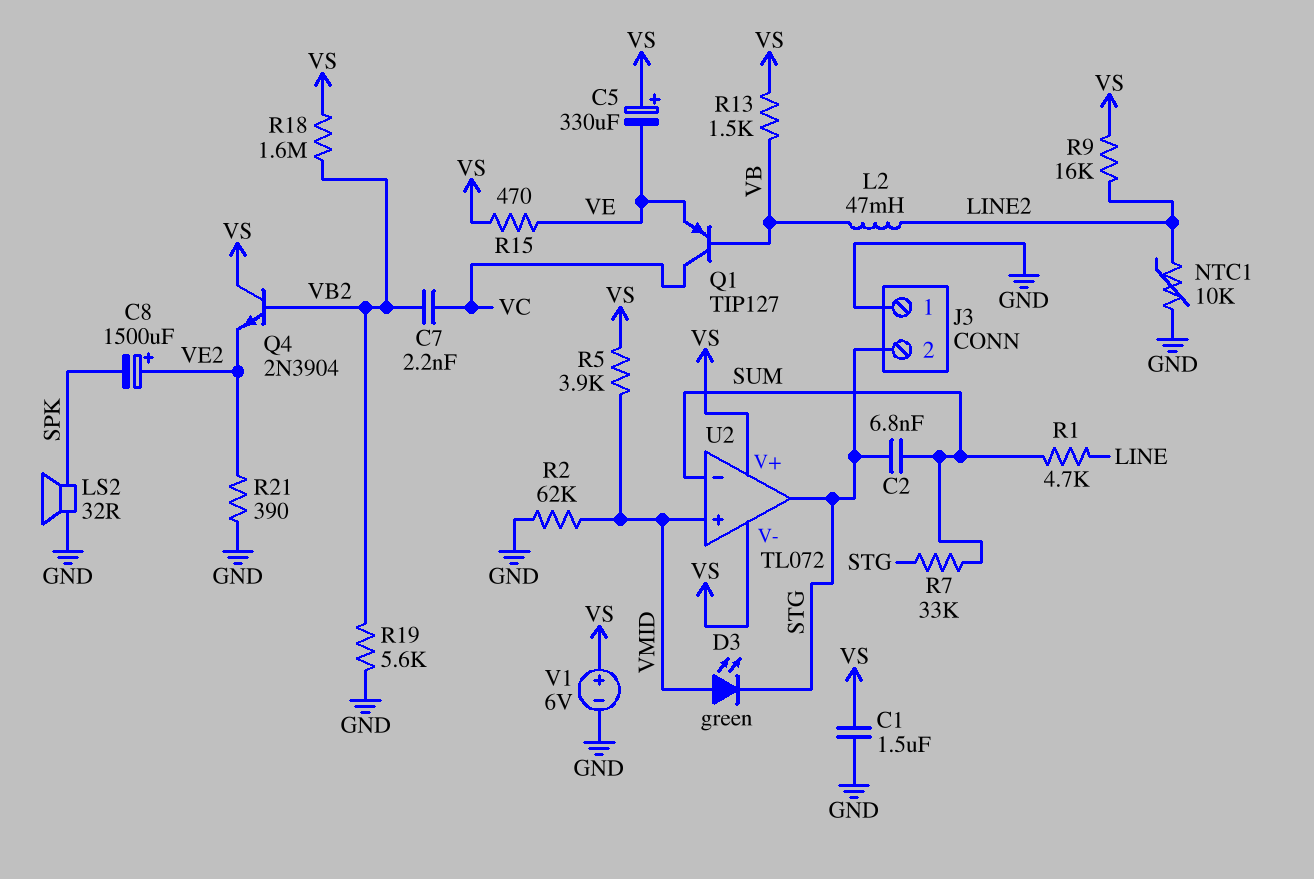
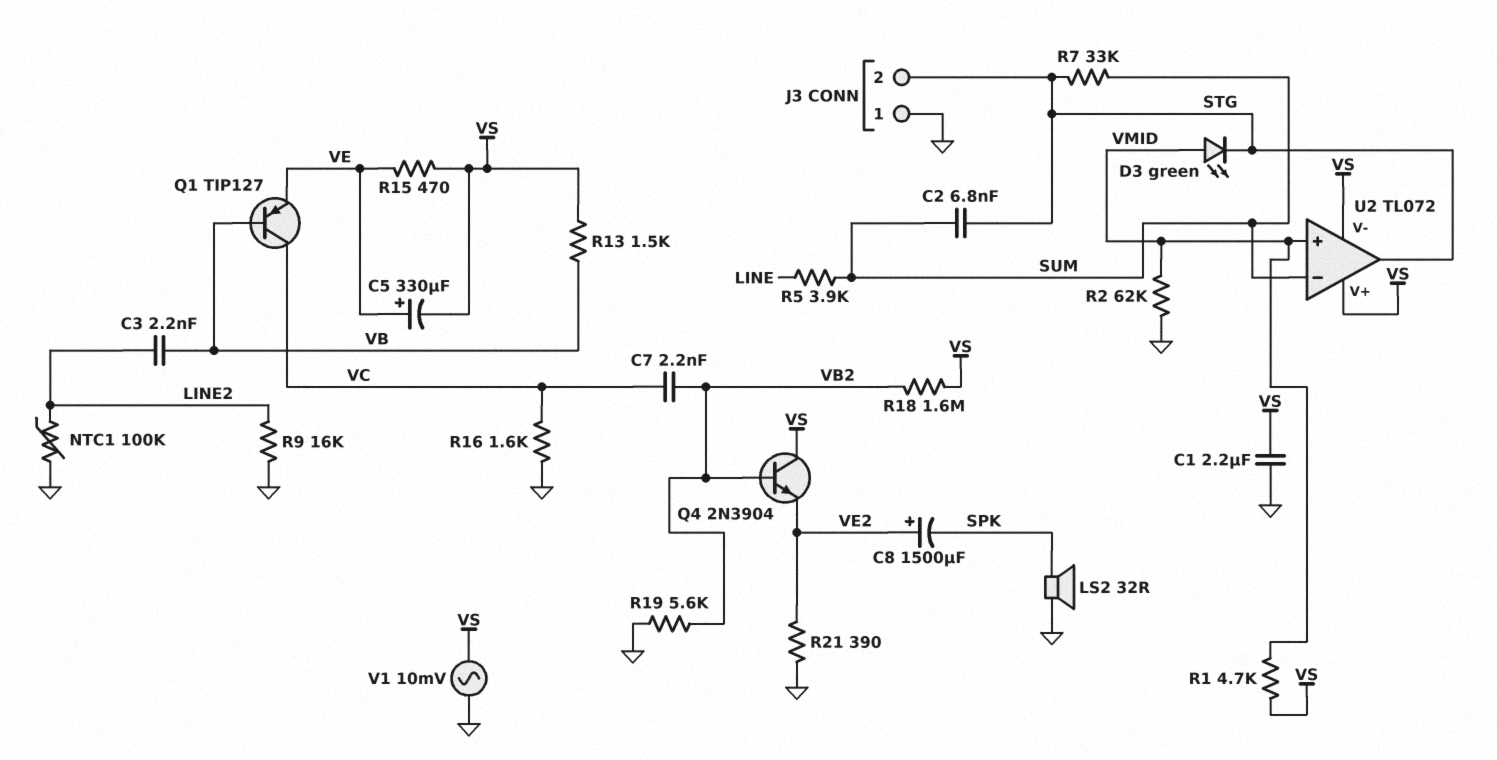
C1: 1.5uF (GND, VS) -> 2.2uF (GND, VS)
C3: none -> 2.2nF (LINE2, VB)
C5: 330uF (plus VS, minus VE) -> 330uF (plus VE, minus VS)
L2: 47mH (LINE2, VB) -> none
NTC1: 10k (GND, LINE2) -> 100k (GND, LINE2)
R1: 4.7k (LINE, SUM) -> 4.7k (VMID, VS)
R5: 3.9k (VMID, VS) -> 3.9k (LINE, SUM)
R9: 16k (LINE2, VS) -> 16k (GND, LINE2)
R16: none -> 1.6k (GND, VC)
V1: 6V (plus VS, minus GND) -> AC 10mV (GND, VS)

